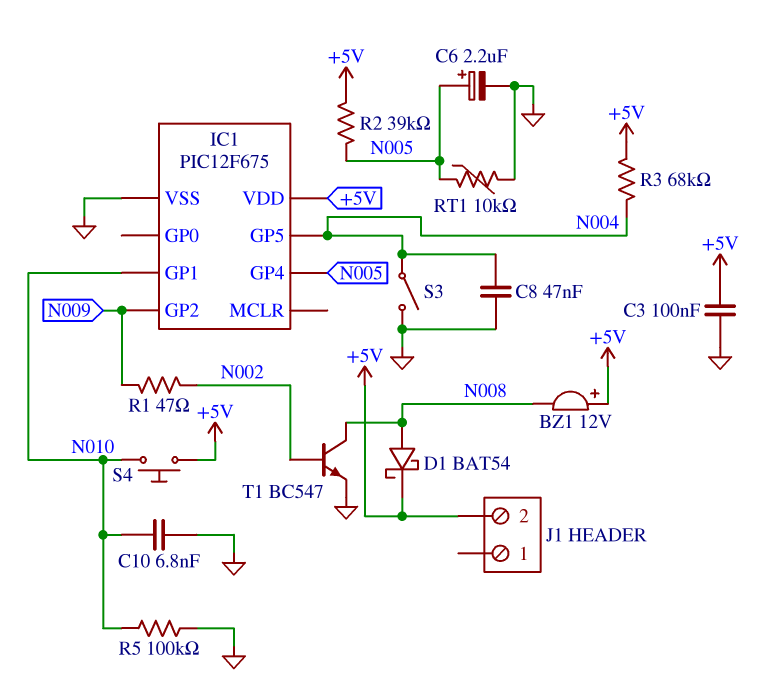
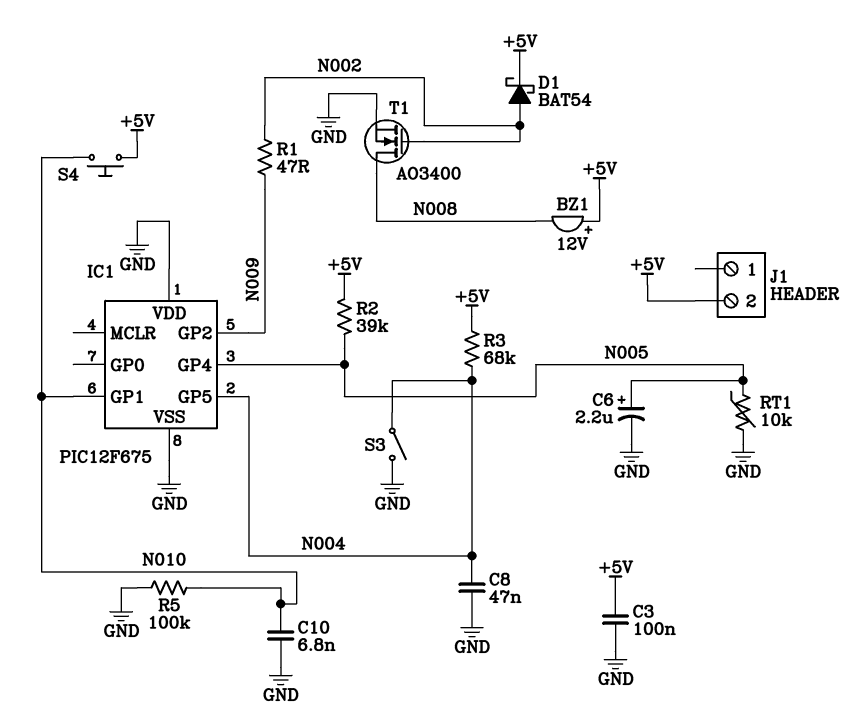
D1: schottky BAT54 (A N008, K +5V) -> schottky BAT54 (A N002, K +5V)
IC1 pin VDD: +5V -> GND
T1: NPN BC547 (B N002, C N008, E GND) -> NMOS AO3400 (G N002, D N008, S GND)

